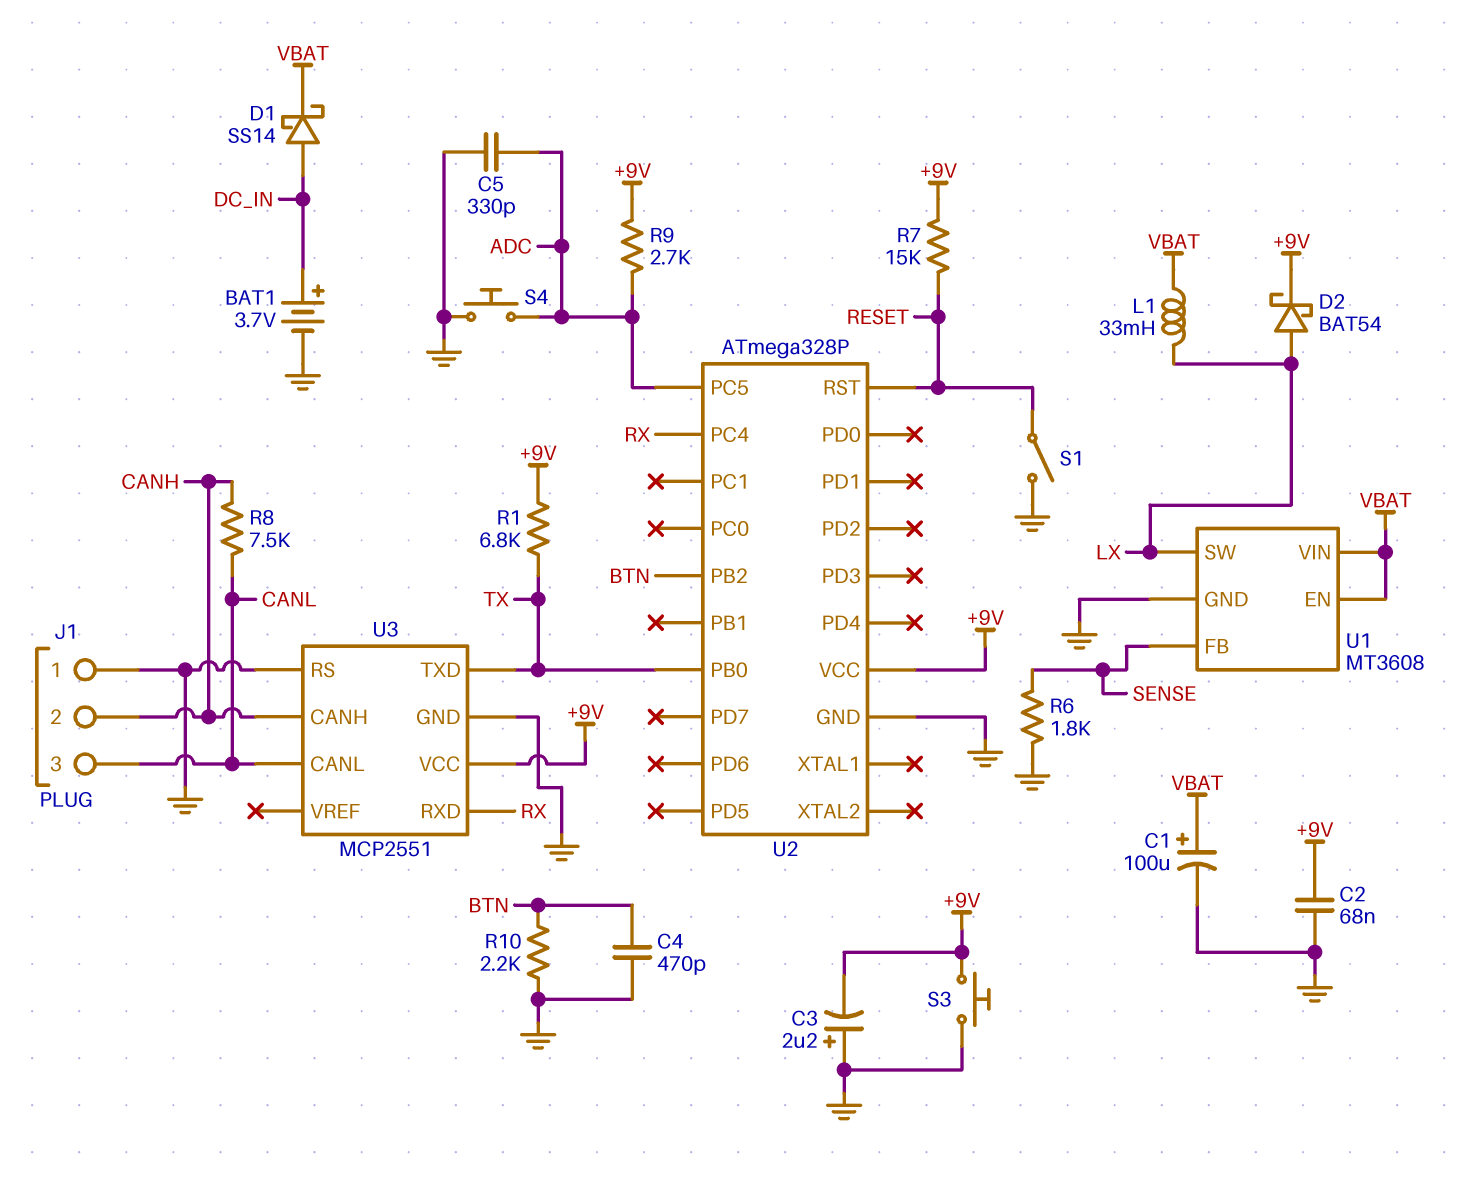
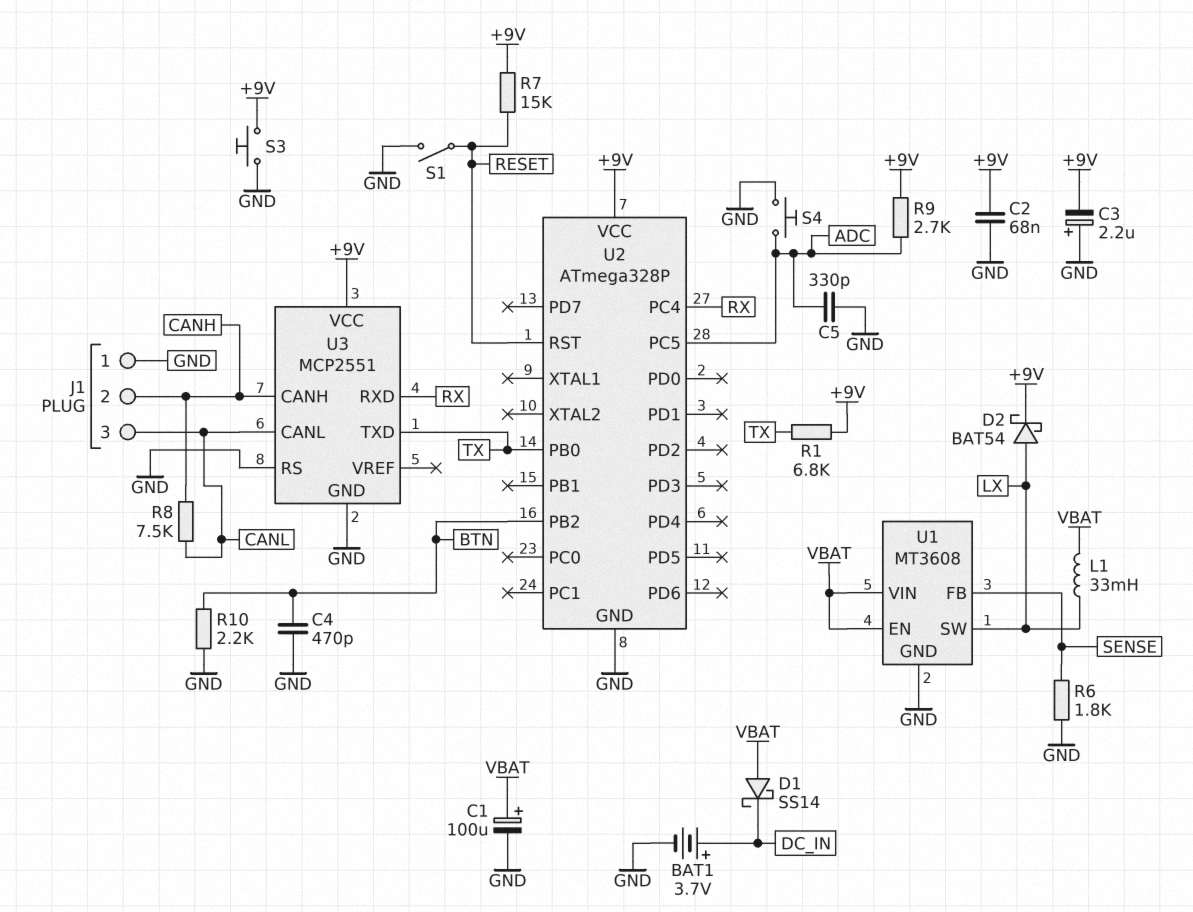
D1: schottky SS14 (A DC_IN, K VBAT) -> schottky SS14 (A VBAT, K DC_IN)

